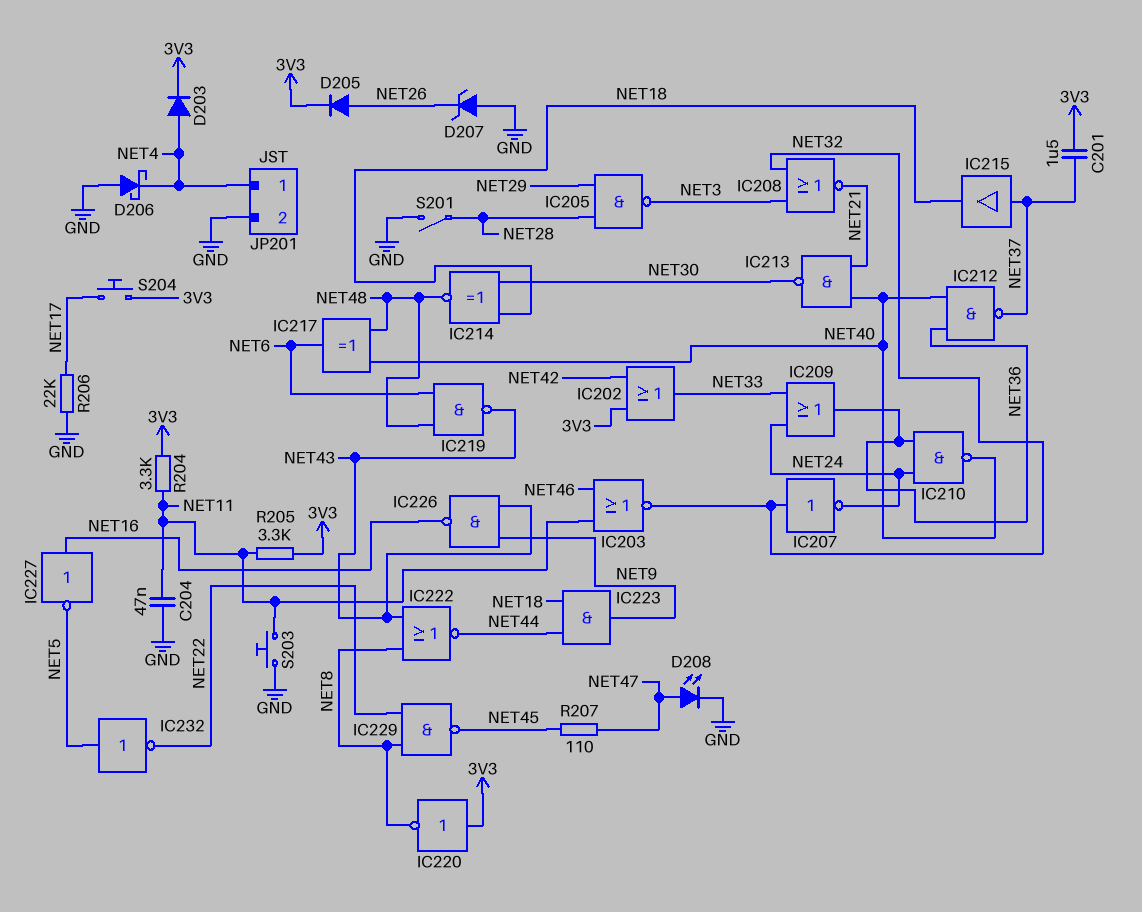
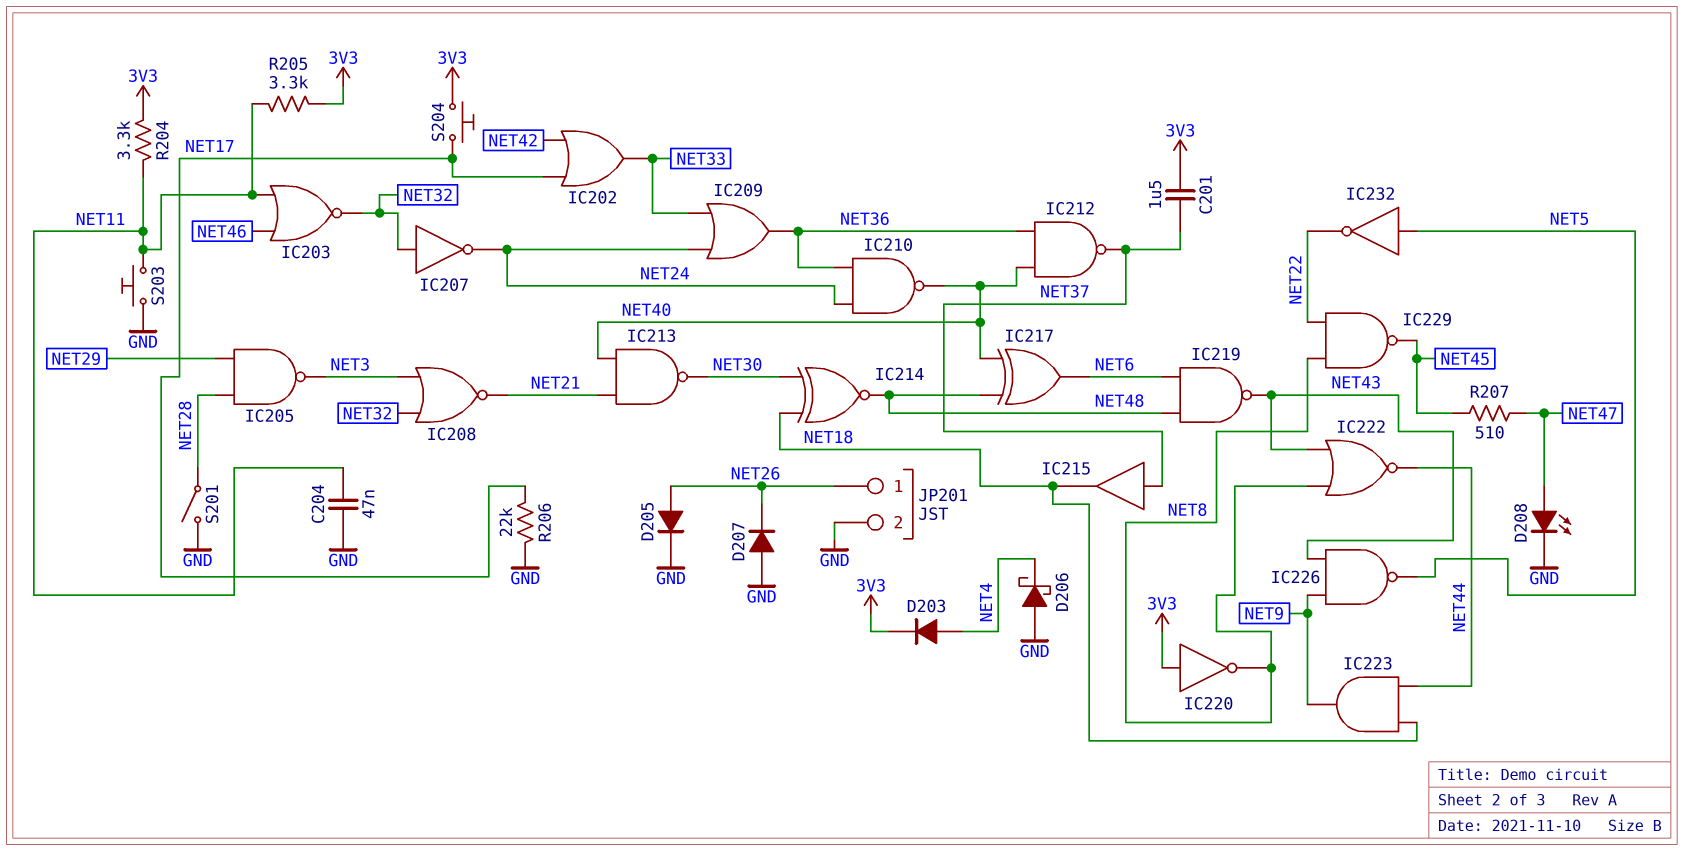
D205: diode (A NET26, K 3V3) -> diode (A NET26, K GND)
D207: zener (A GND, K NET26) -> diode (A GND, K NET26)
IC202: OR (in 3V3, in NET42, out NET33) -> OR (in NET17, in NET42, out NET33)
IC226: NAND (in NET9, in NET43, out NET16) -> NAND (in NET9, in NET43, out NET5)
IC227: NOT (in NET16, out NET5) -> none
JP201 pin 1: NET4 -> NET26
R207: 110 (NET45, NET47) -> 510 (NET45, NET47)

